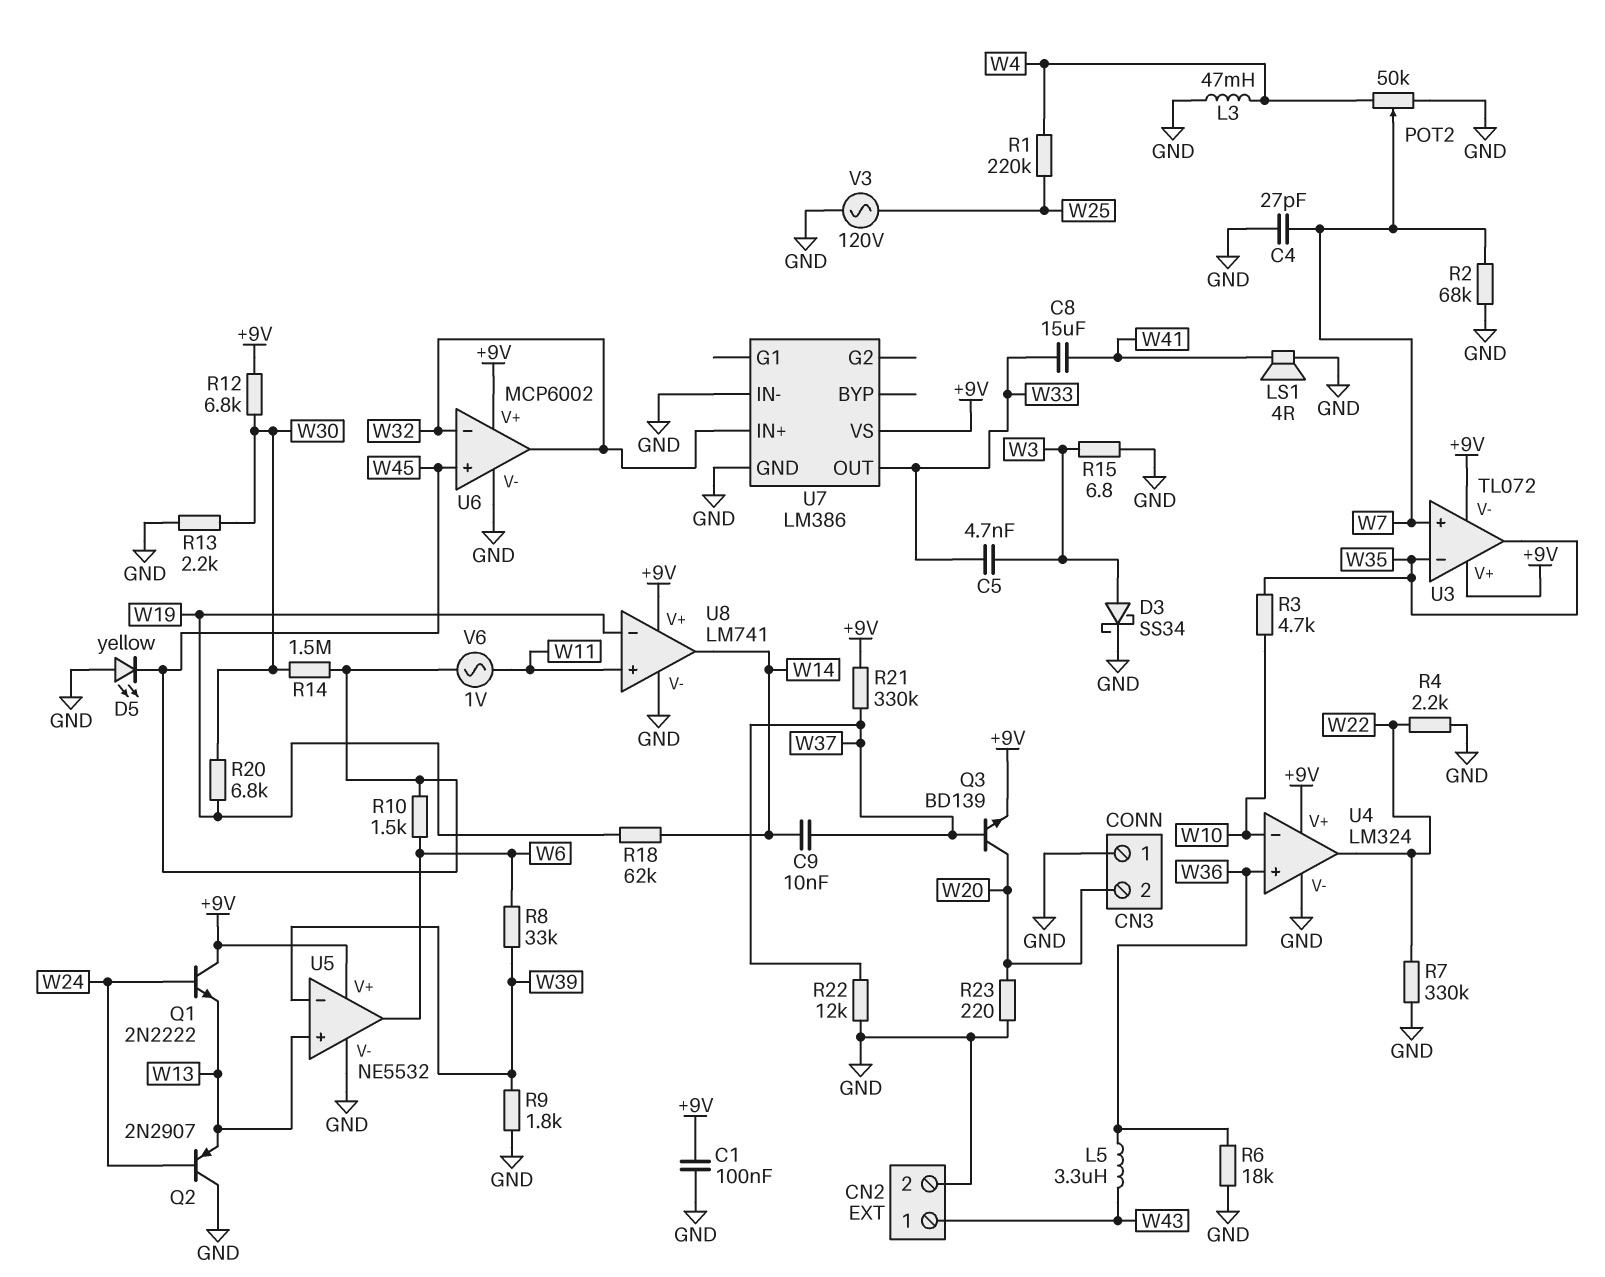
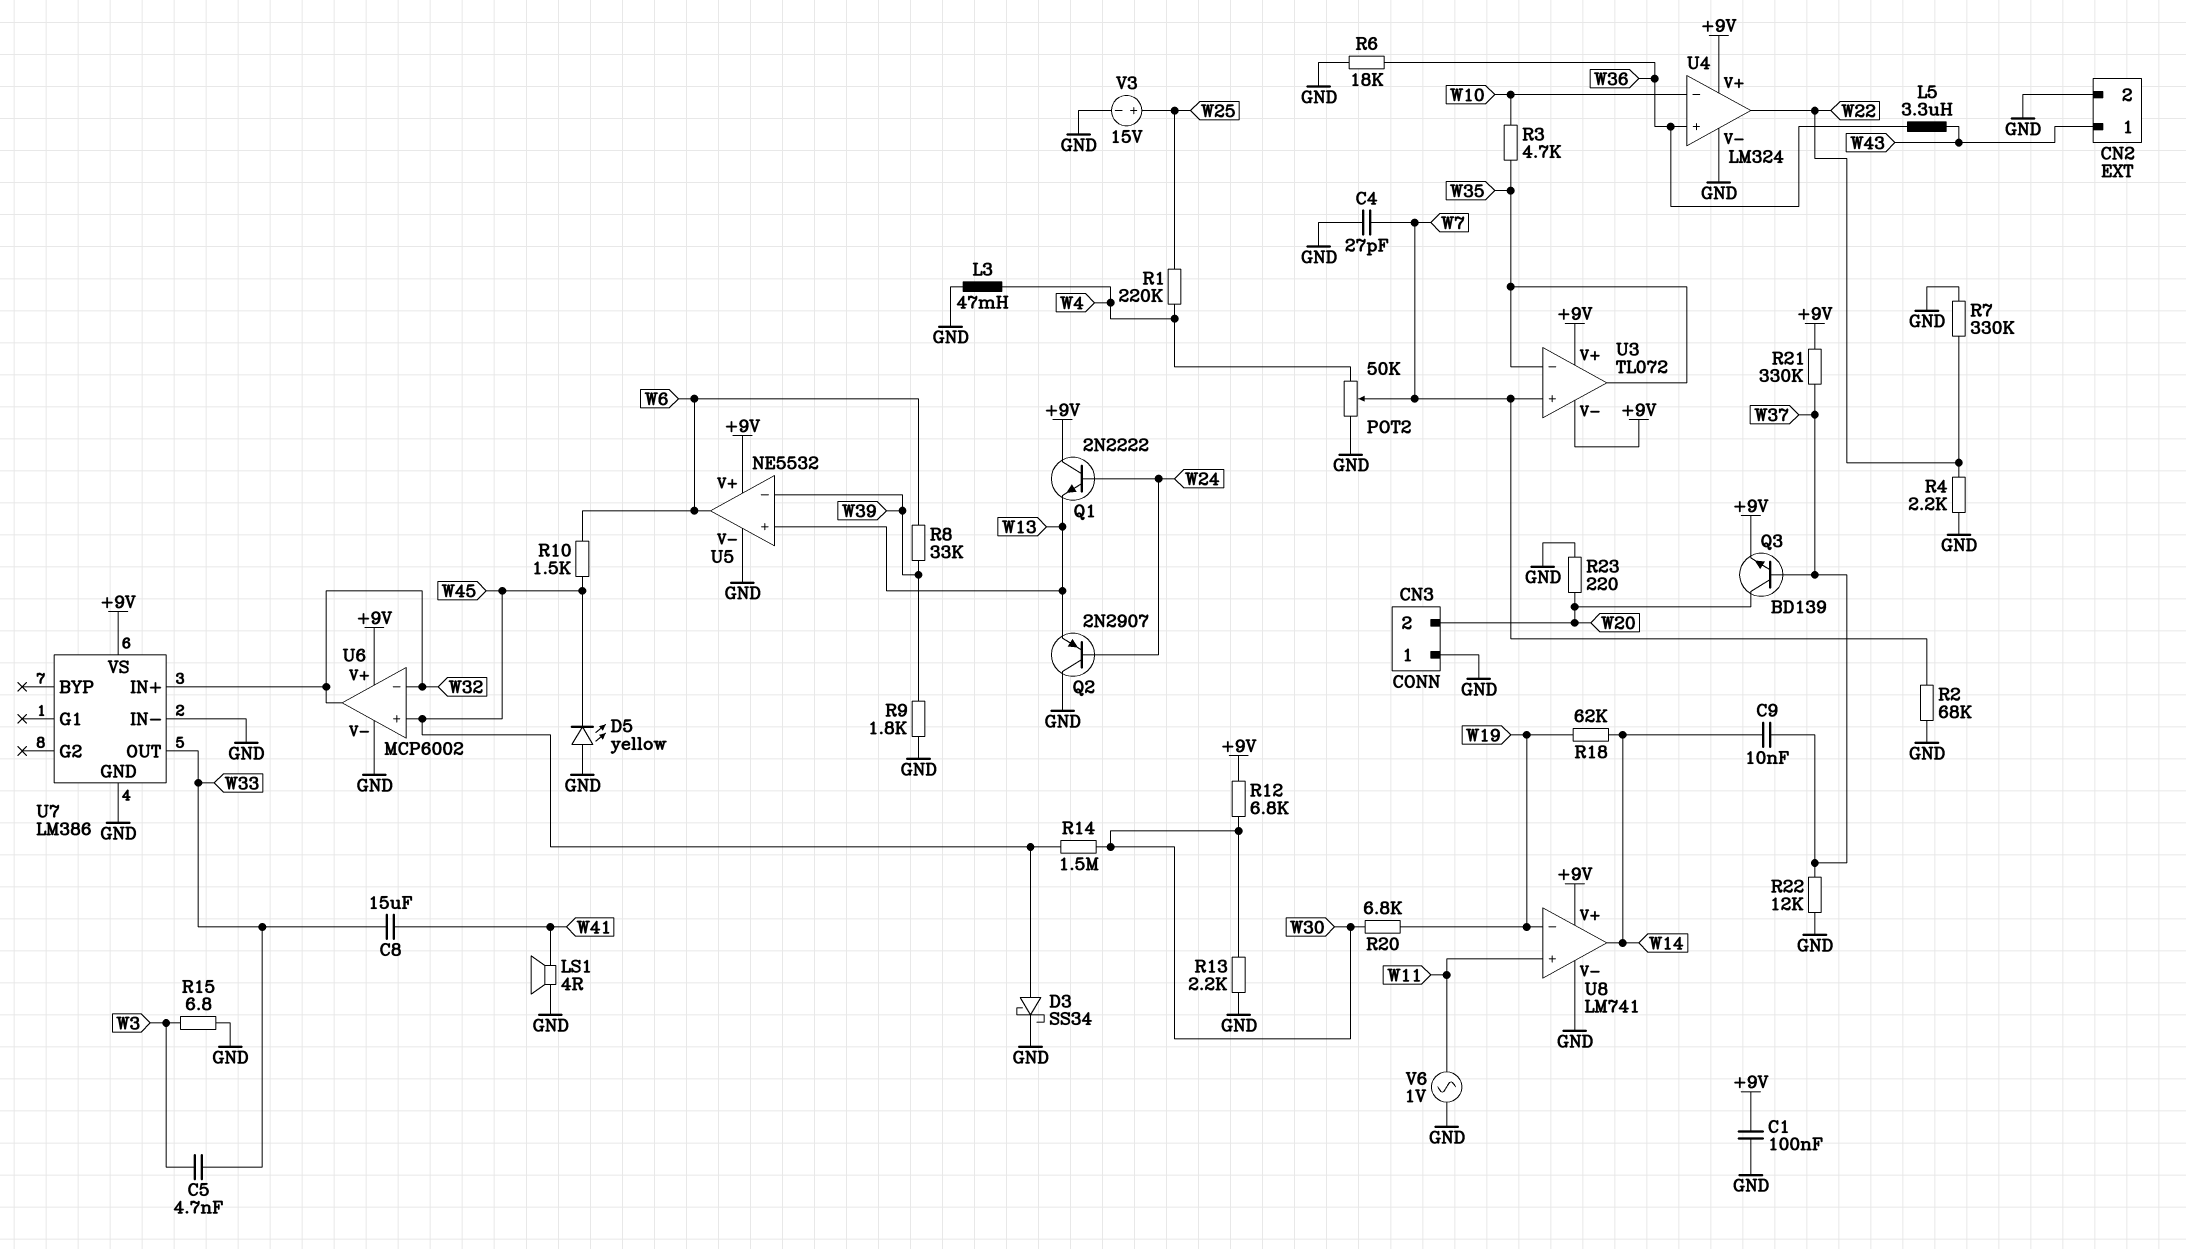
D3: schottky SS34 (A W3, K GND) -> schottky SS34 (A W45, K GND)
V3: AC 120V (GND, W25) -> 15V (plus W25, minus GND)
V6: AC 1V (W11, W45) -> AC 1V (GND, W11)

